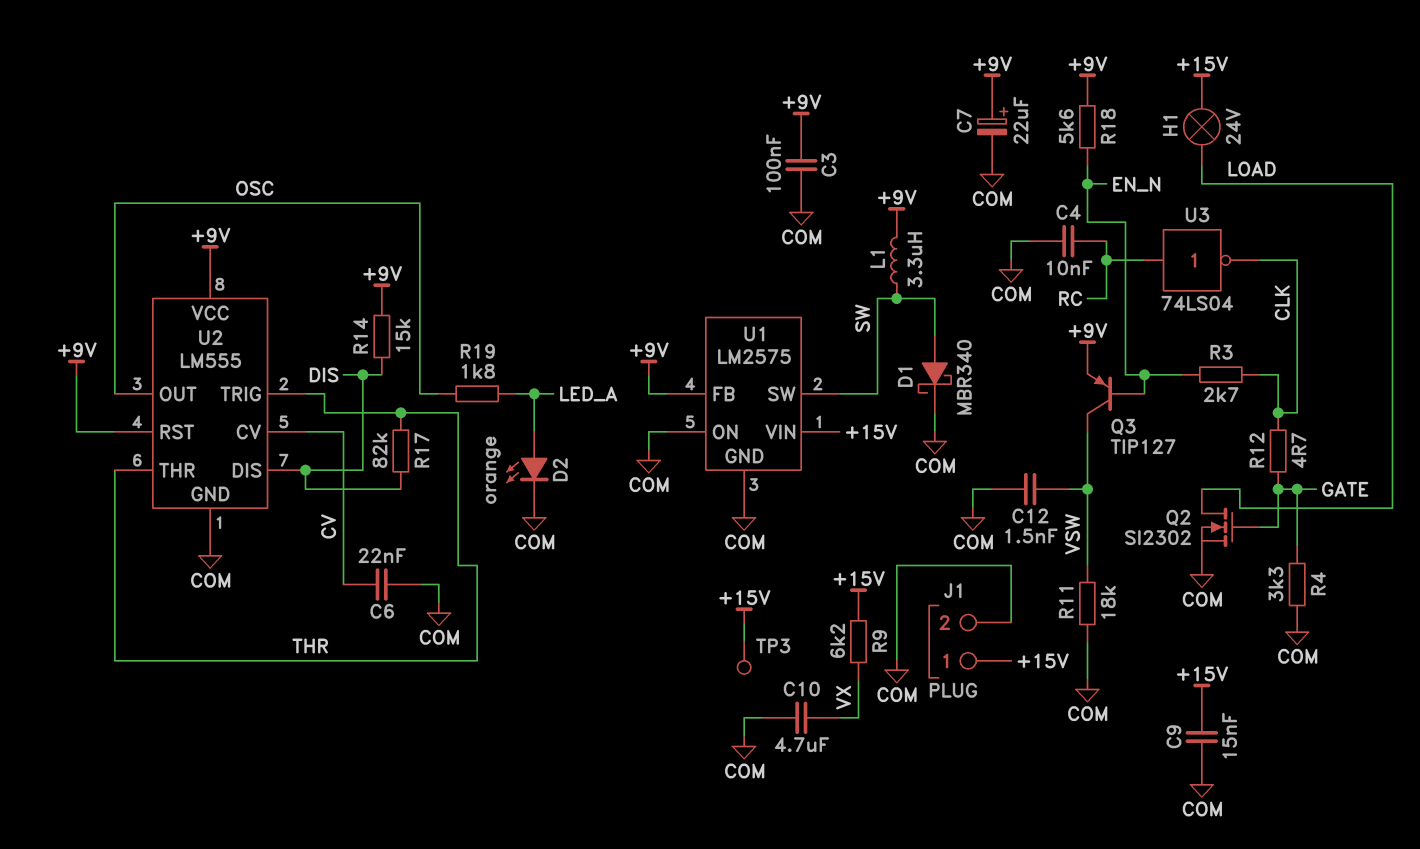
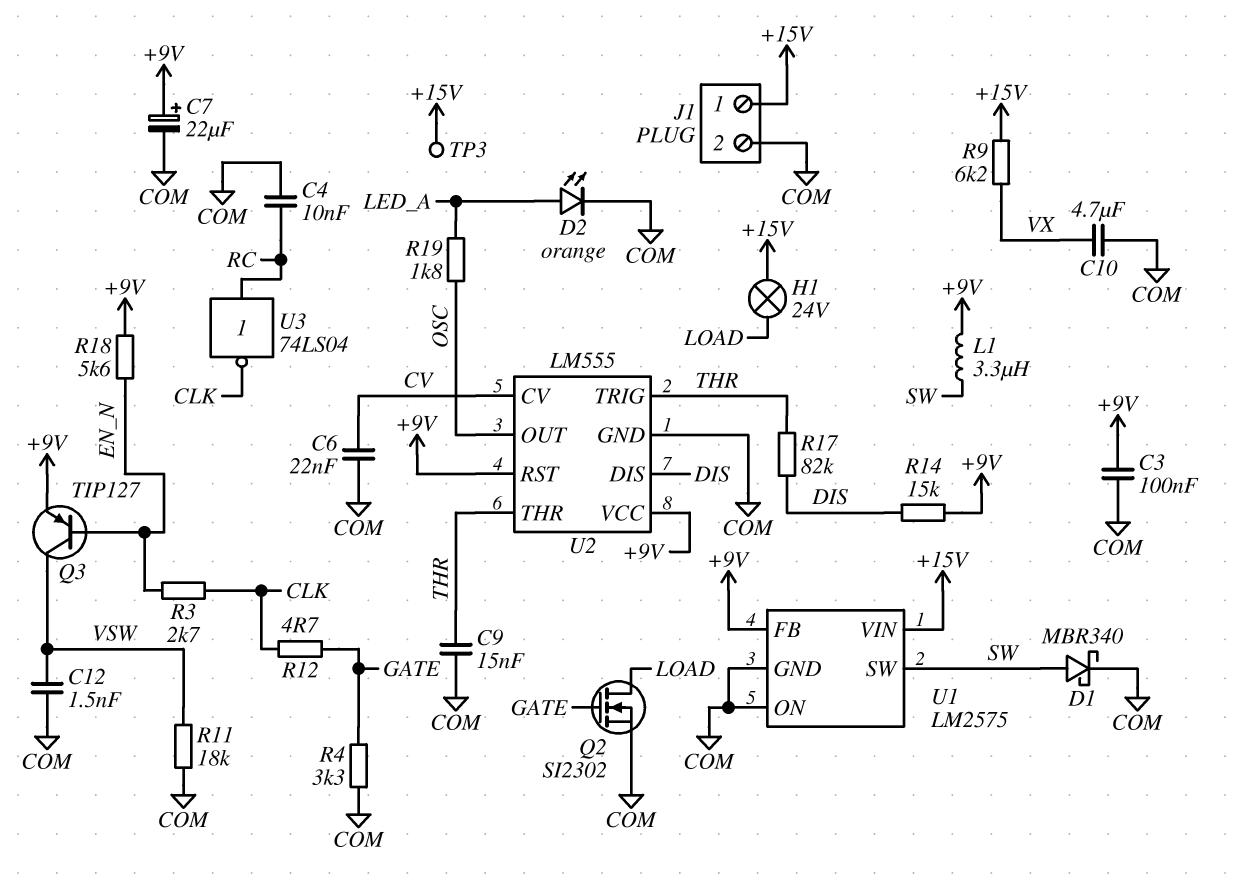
C9: 15nF (+15V, COM) -> 15nF (COM, THR)

